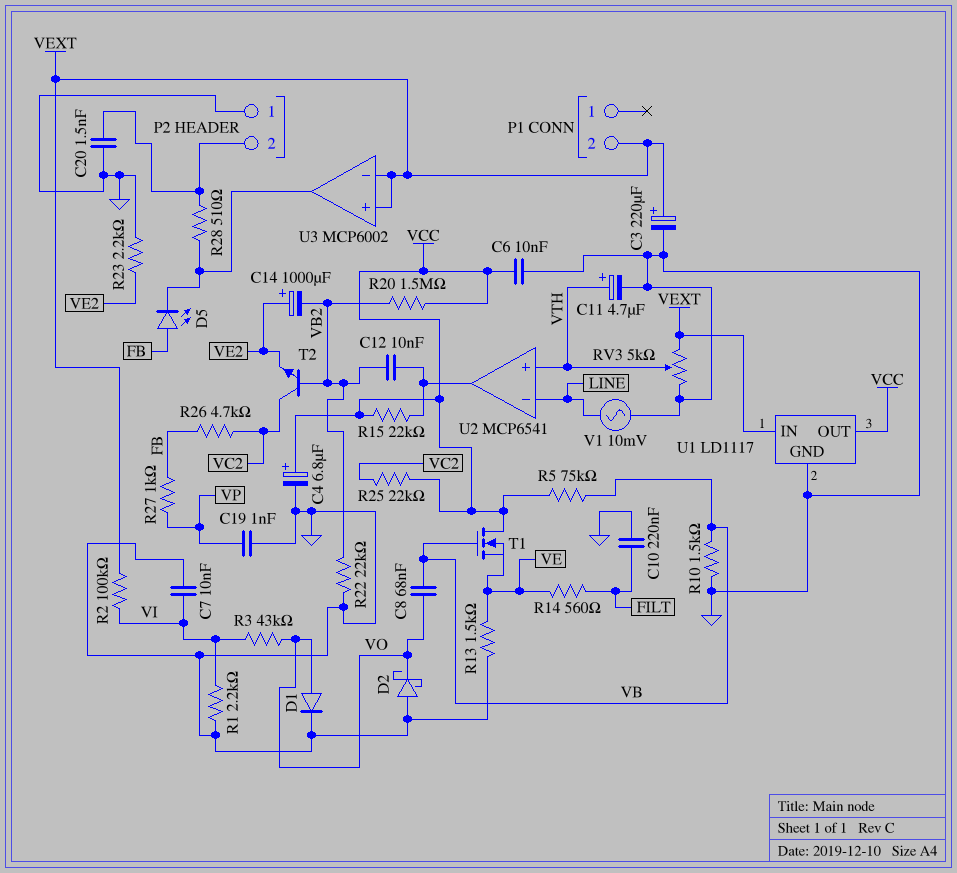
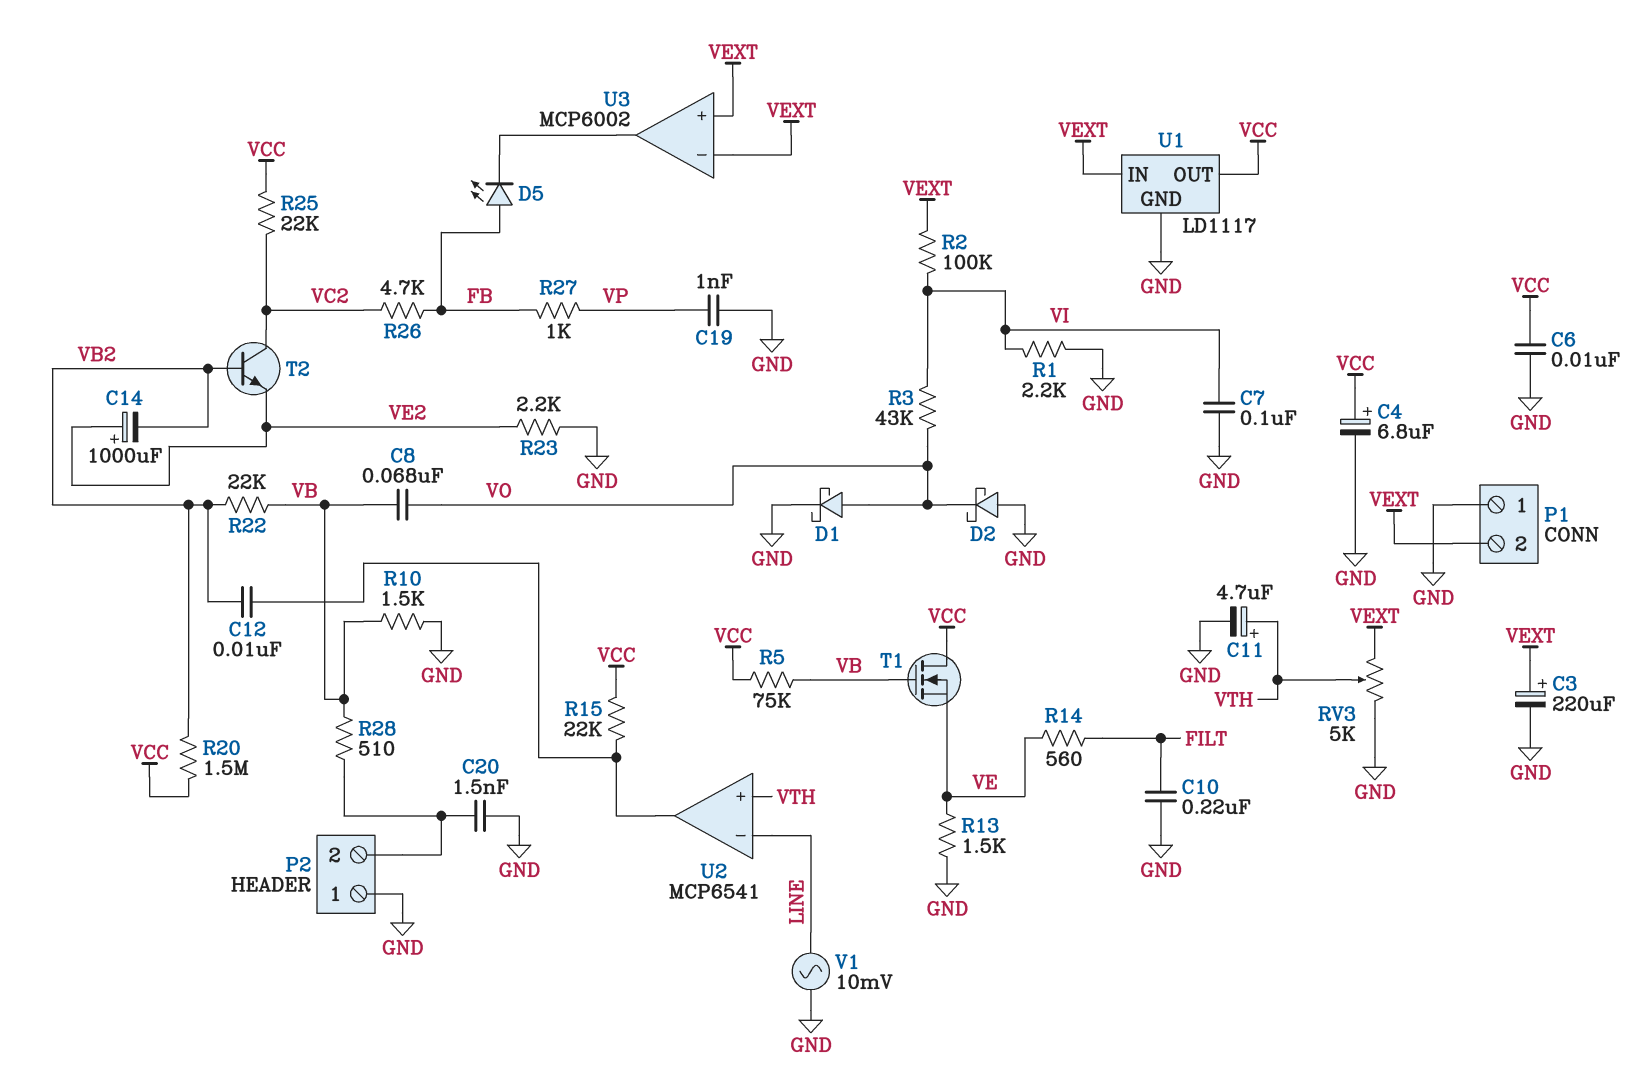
C7: 10nF (GND, VI) -> 100nF (GND, VI)
D1: diode (A VO, K GND) -> schottky (A VO, K GND)
P1 pin 1: none -> GND
R22: 22k (GND, VB2) -> 22k (VB, VB2)
R28: 510 (P2/2, U3/out) -> 510 (P2/2, VB)

